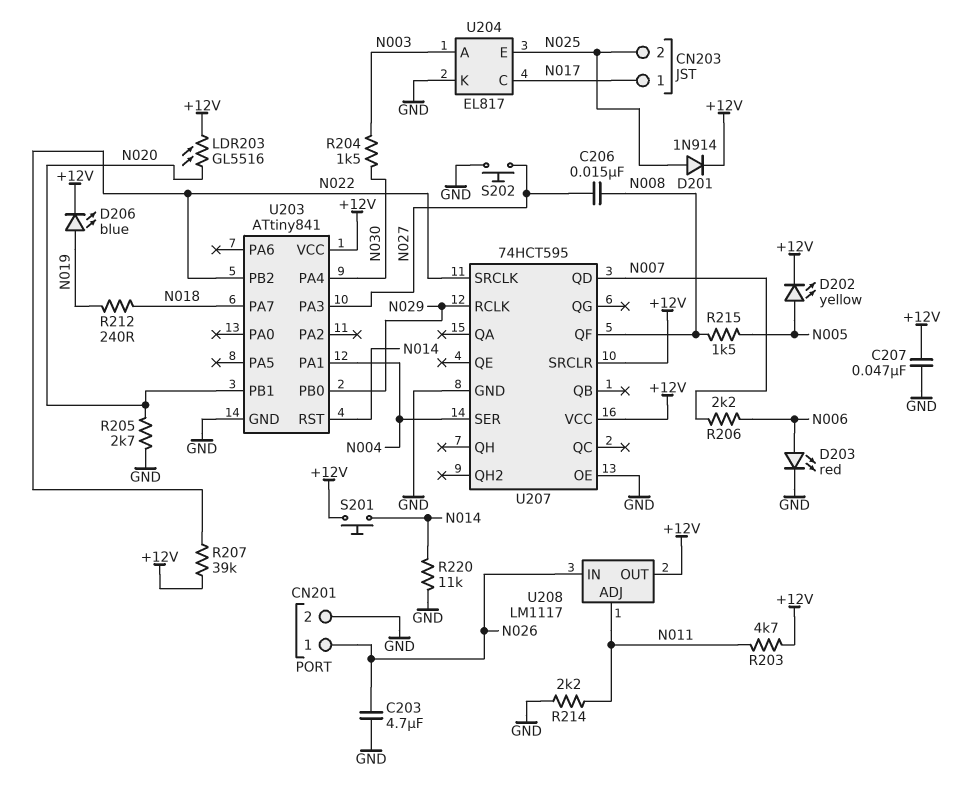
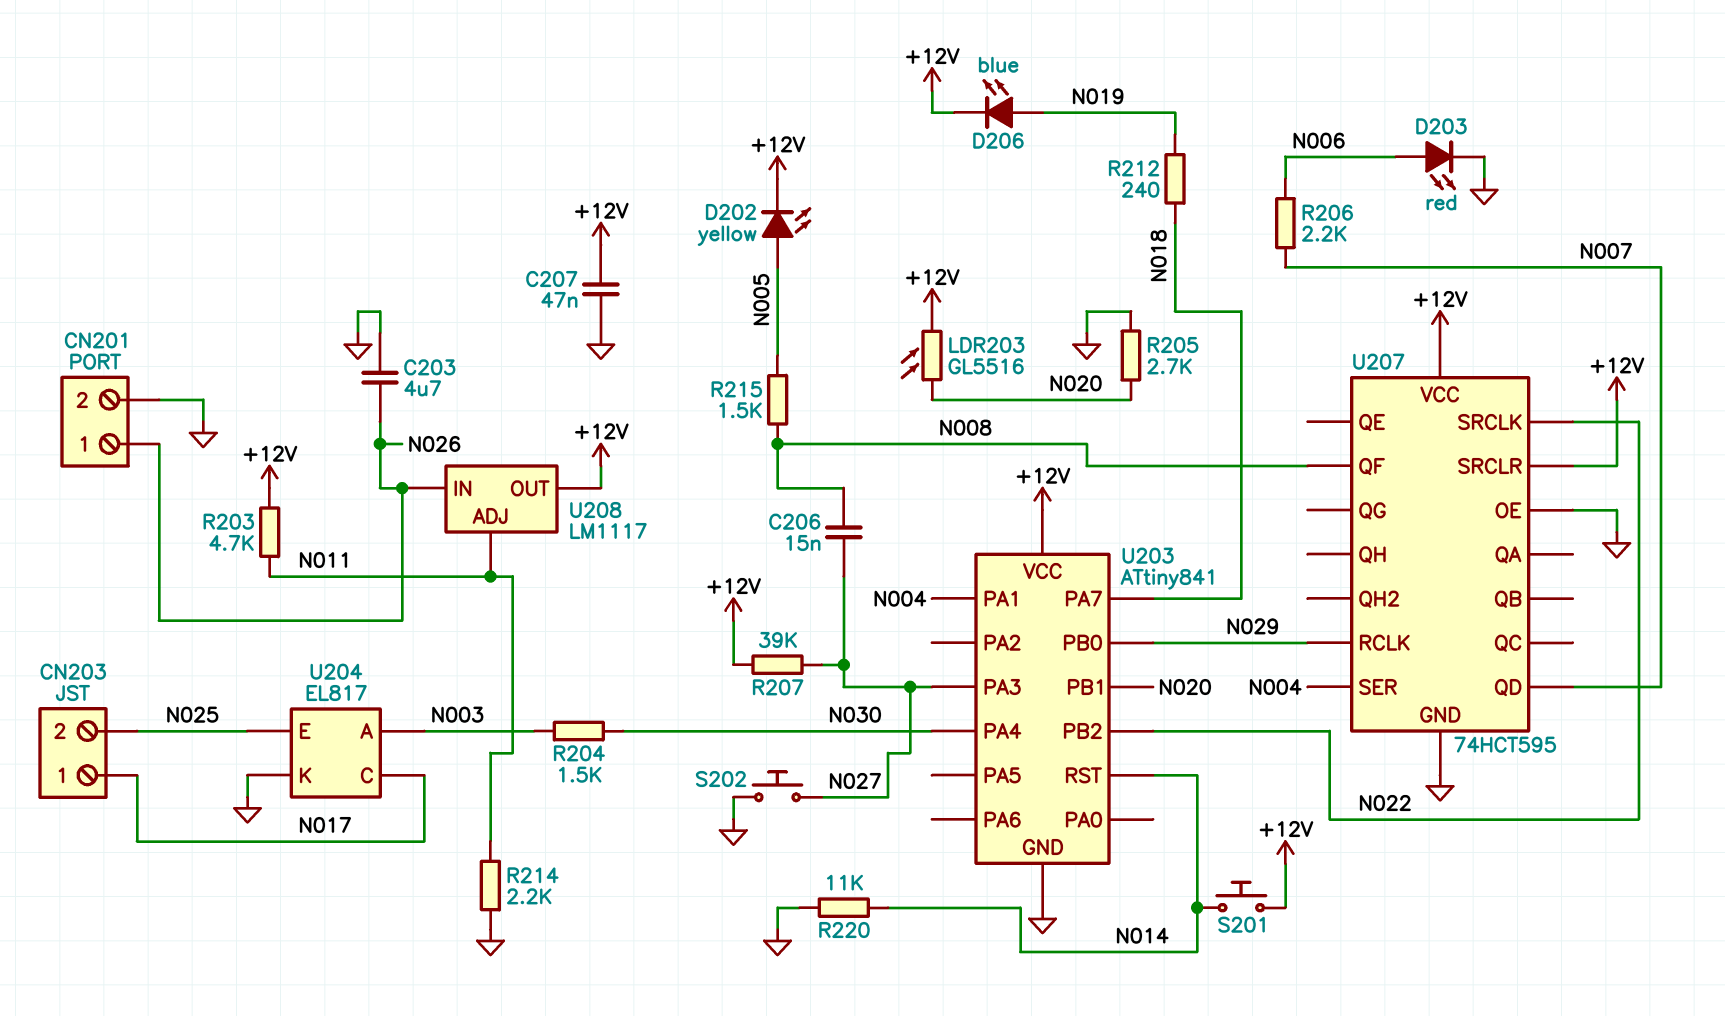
D201: diode 1N914 (A N025, K +12V) -> none
R207: 39k (+12V, N022) -> 39k (+12V, N027)

